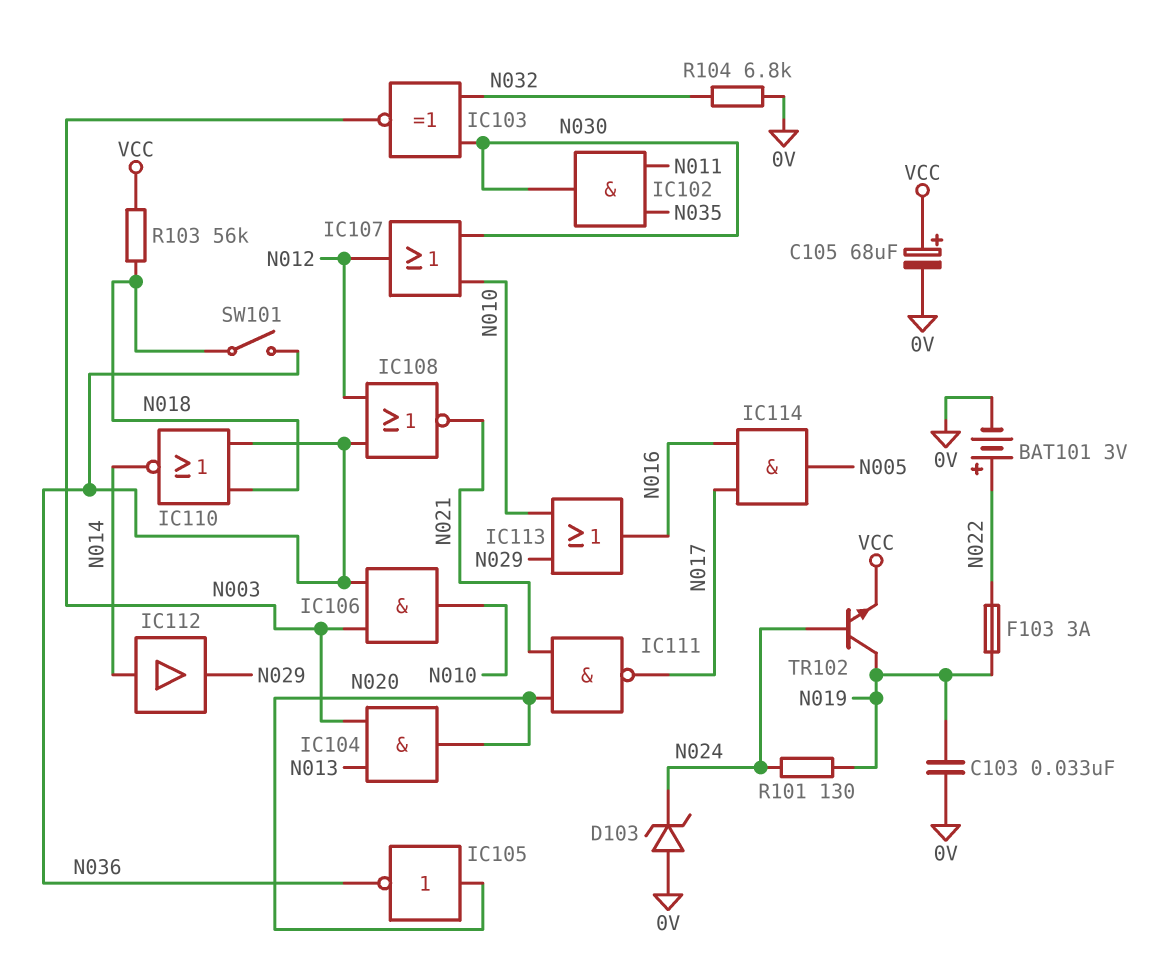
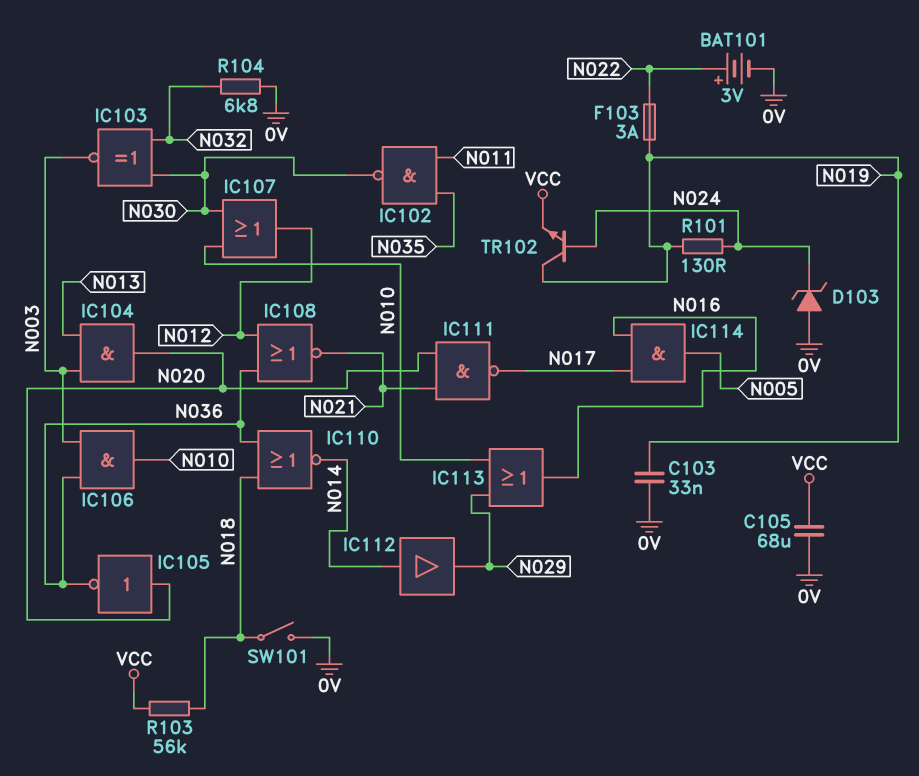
C105: 68uF (plus VCC, minus 0V) -> 68uF (0V, VCC)
IC102: AND (in N011, in N035, out N030) -> NAND (in N011, in N035, out N030)
SW101: switch (N018, N036) -> switch (0V, N018)

